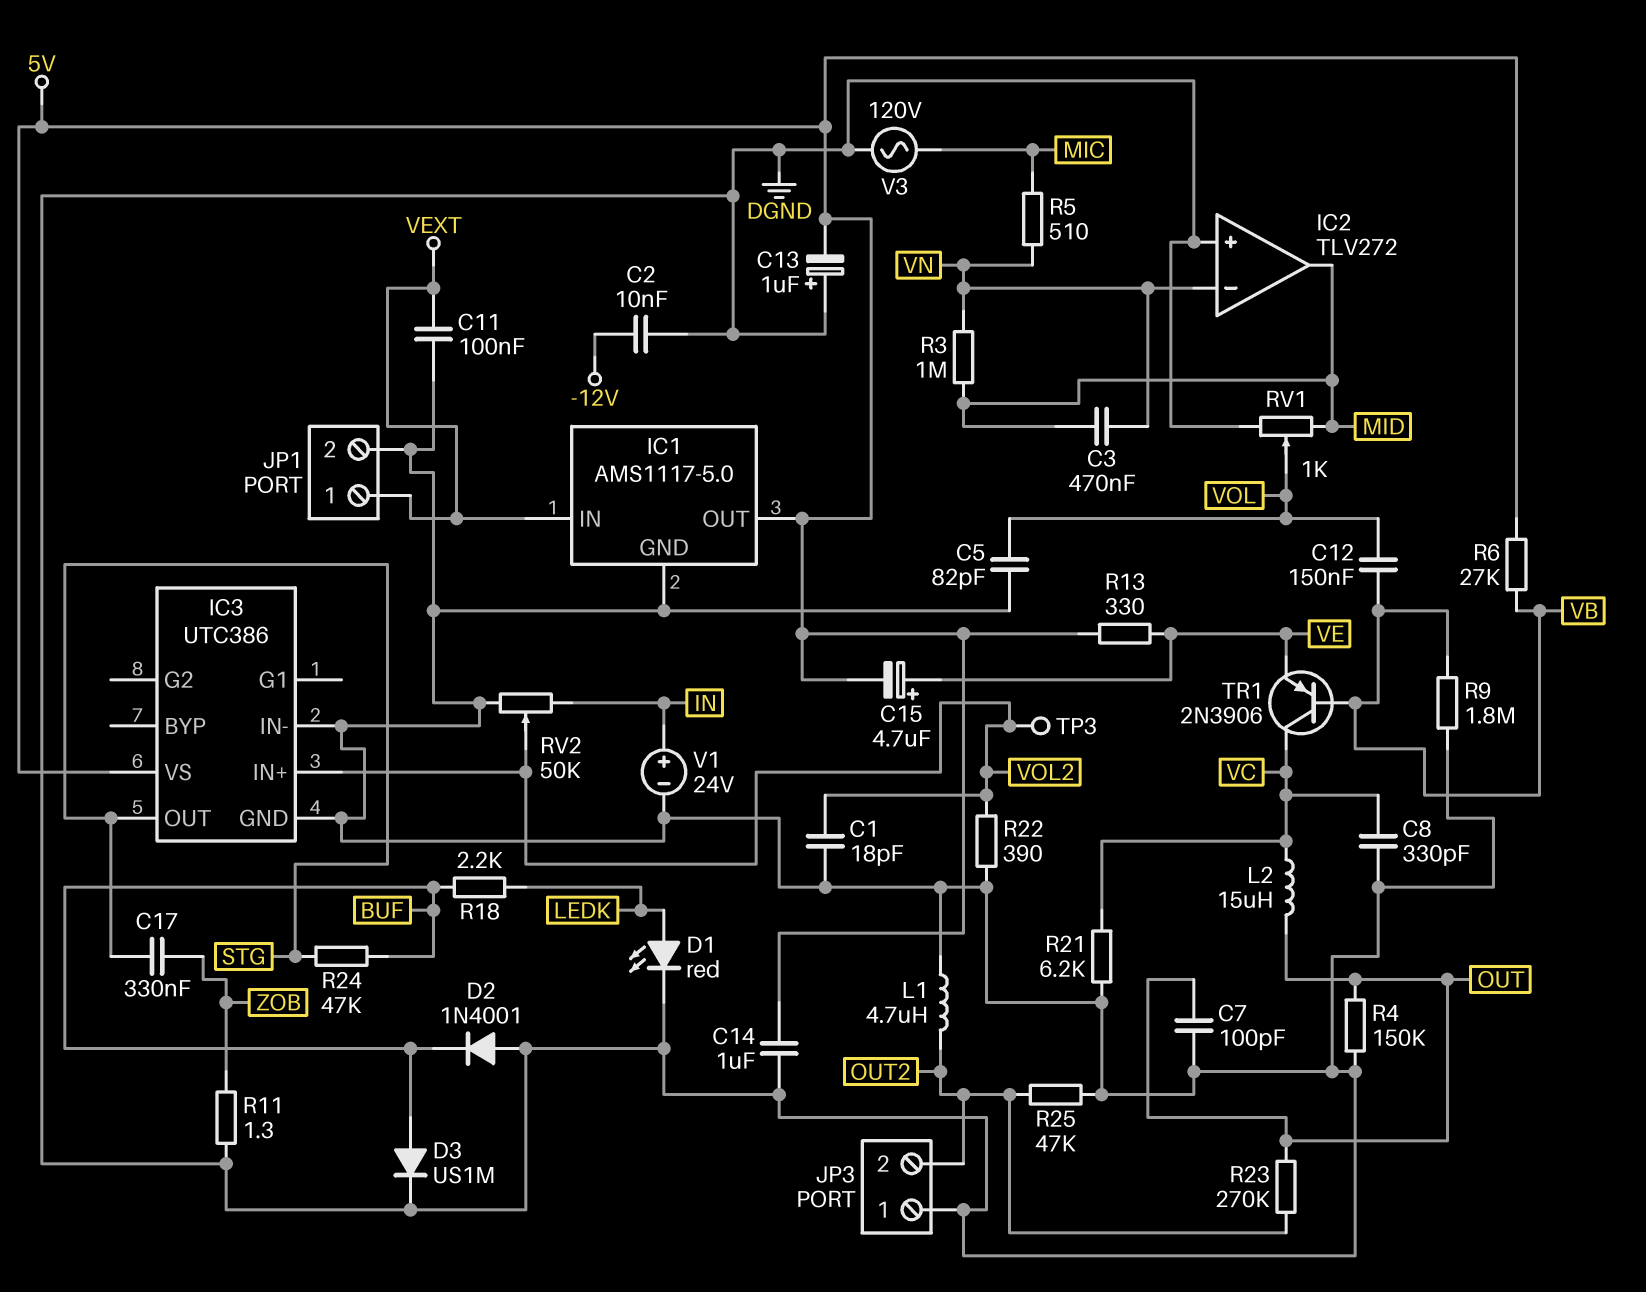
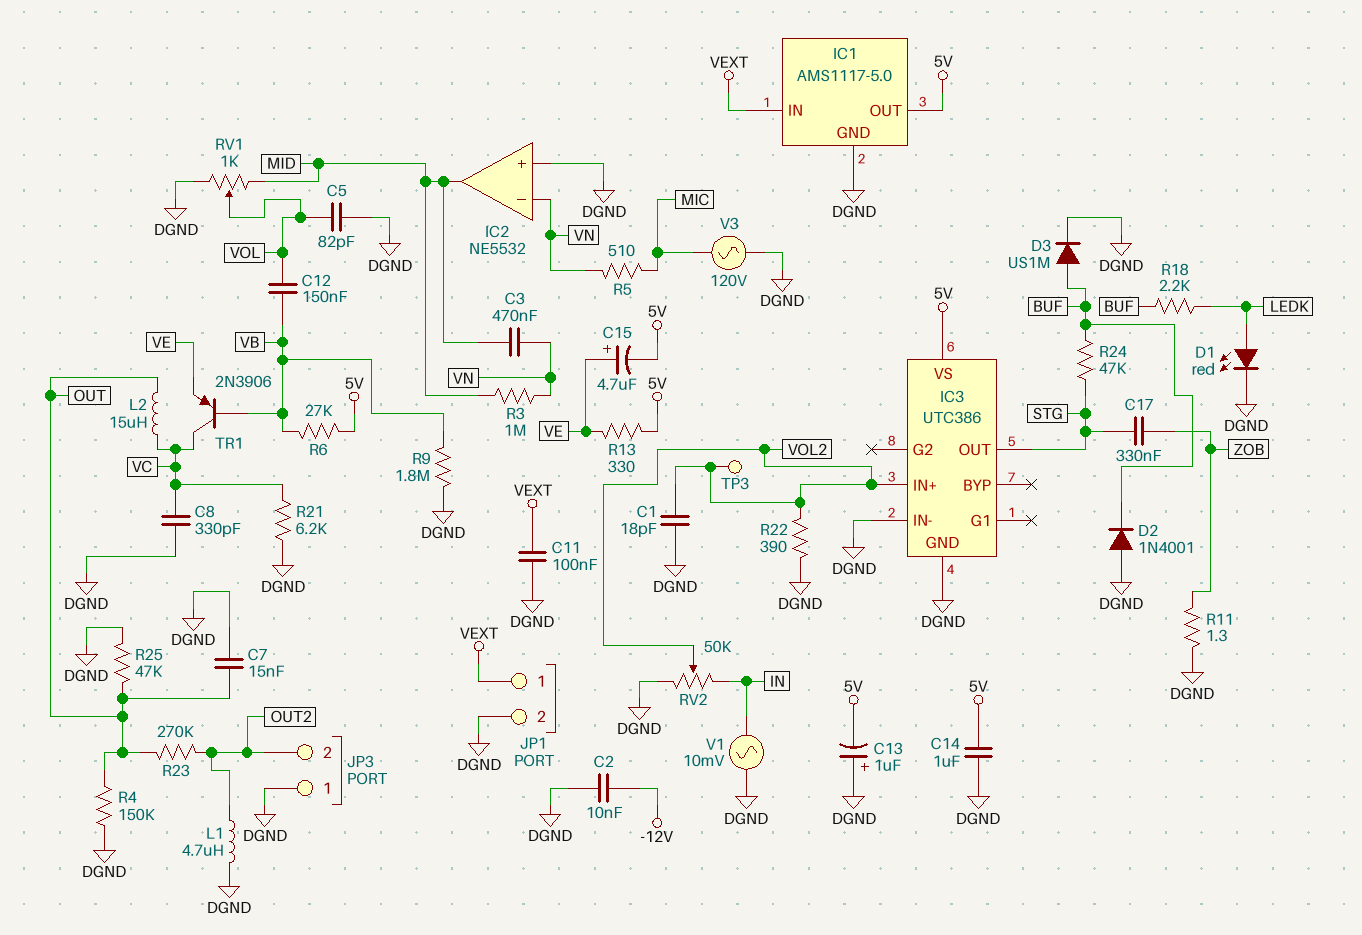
C7: 100pF (DGND, OUT) -> 15nF (DGND, OUT)
IC2: TLV272 -> NE5532
R25: 47k (DGND, OUT2) -> 47k (DGND, OUT)
V1: 24V (plus IN, minus DGND) -> AC 10mV (DGND, IN)

